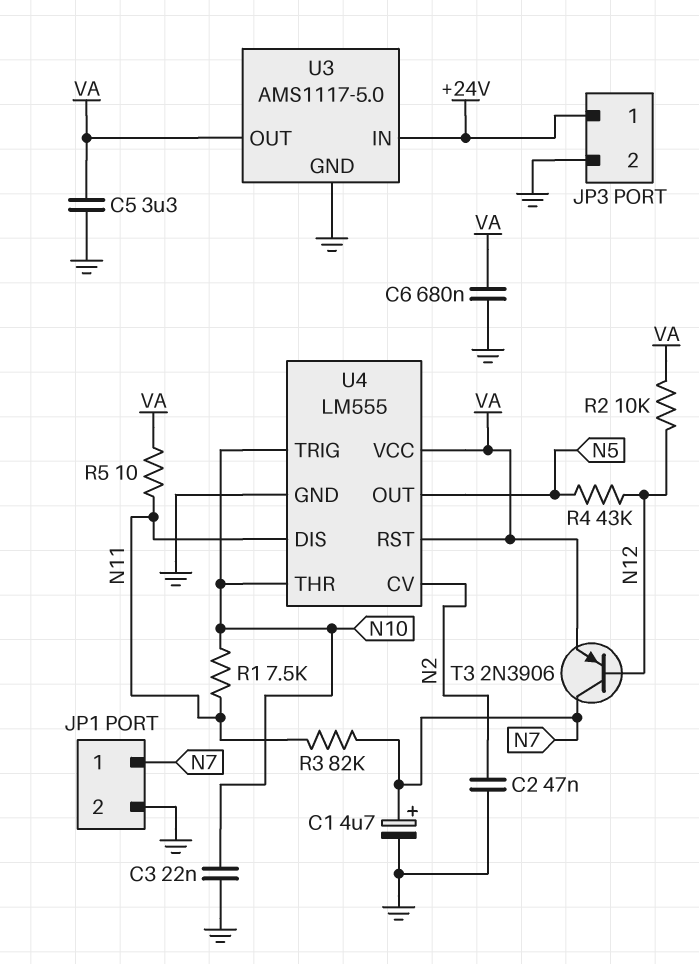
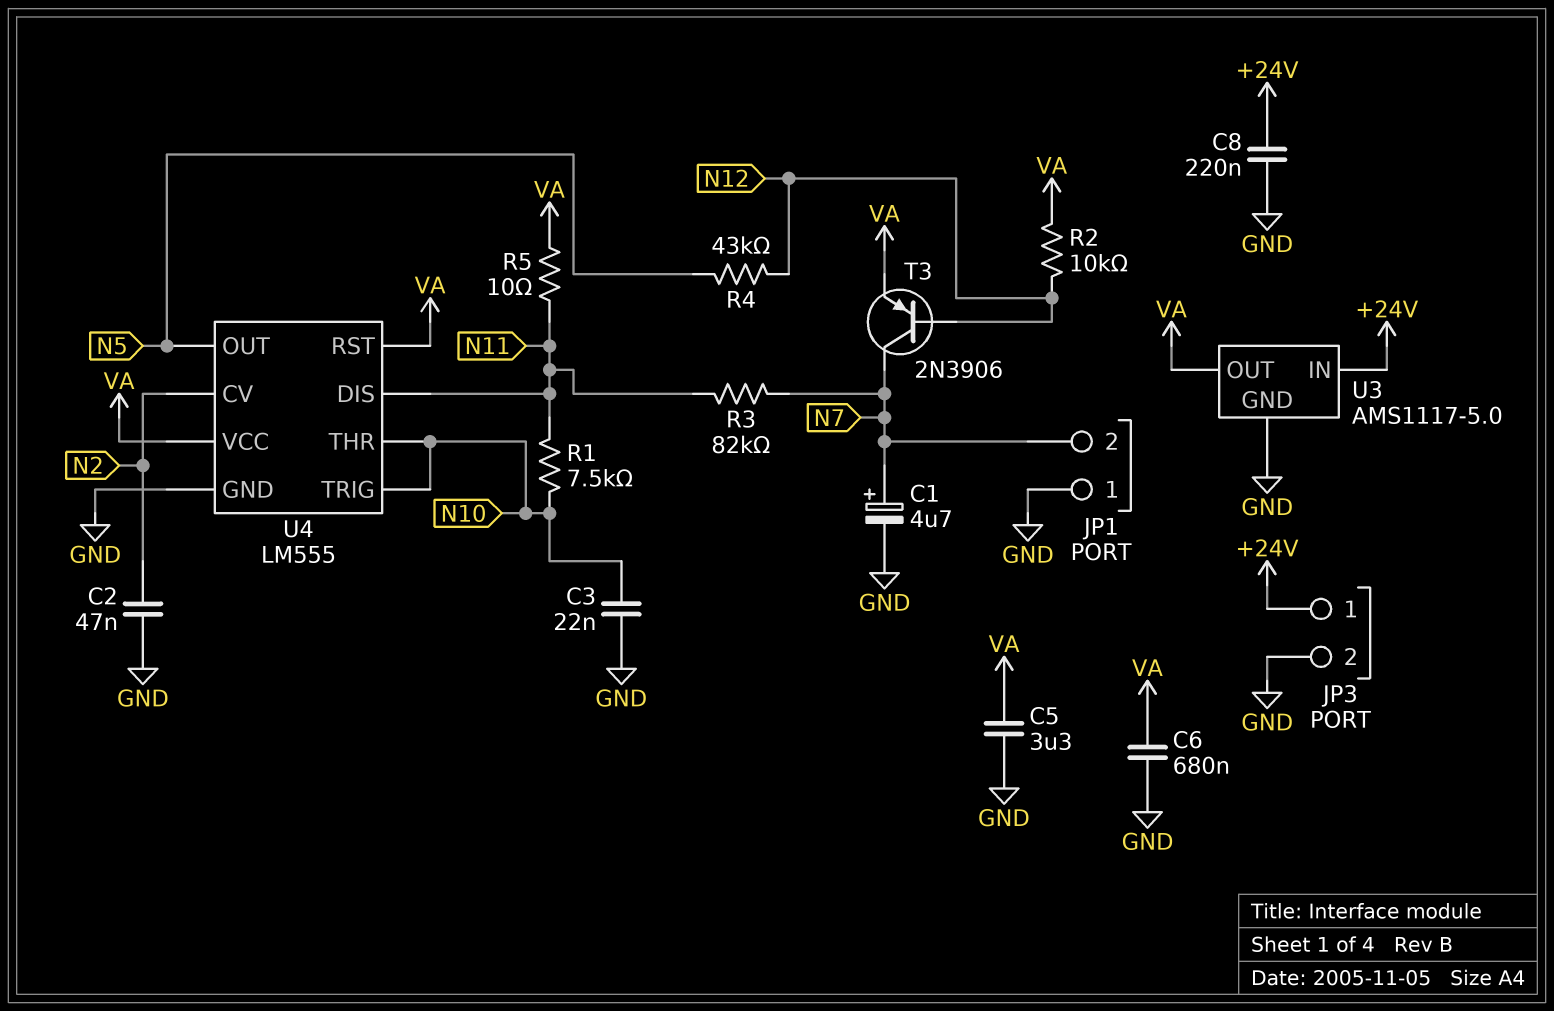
C8: none -> 220nF (+24V, GND)
JP1 pin 1: N7 -> GND
JP1 pin 2: GND -> N7

